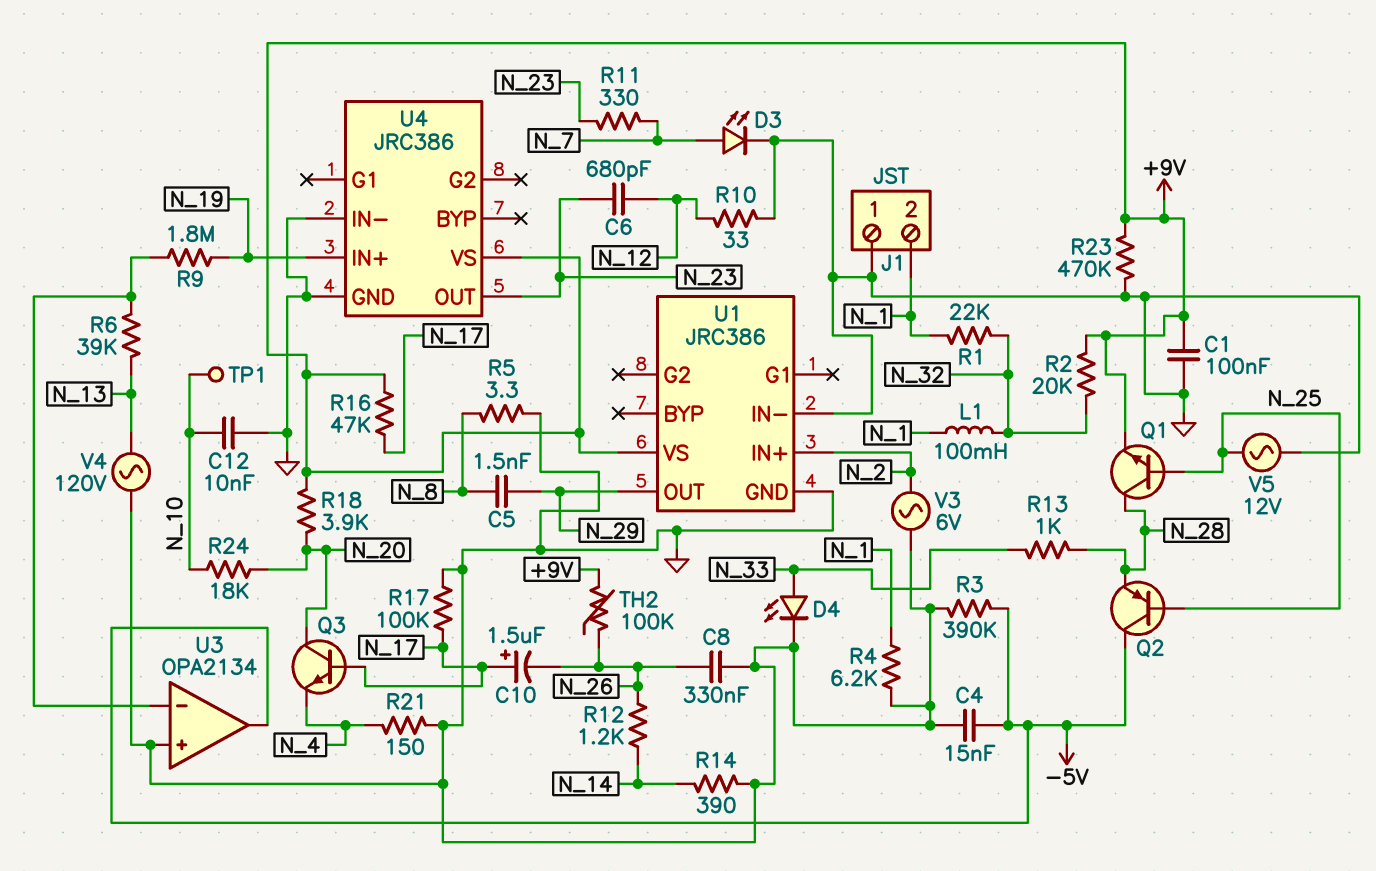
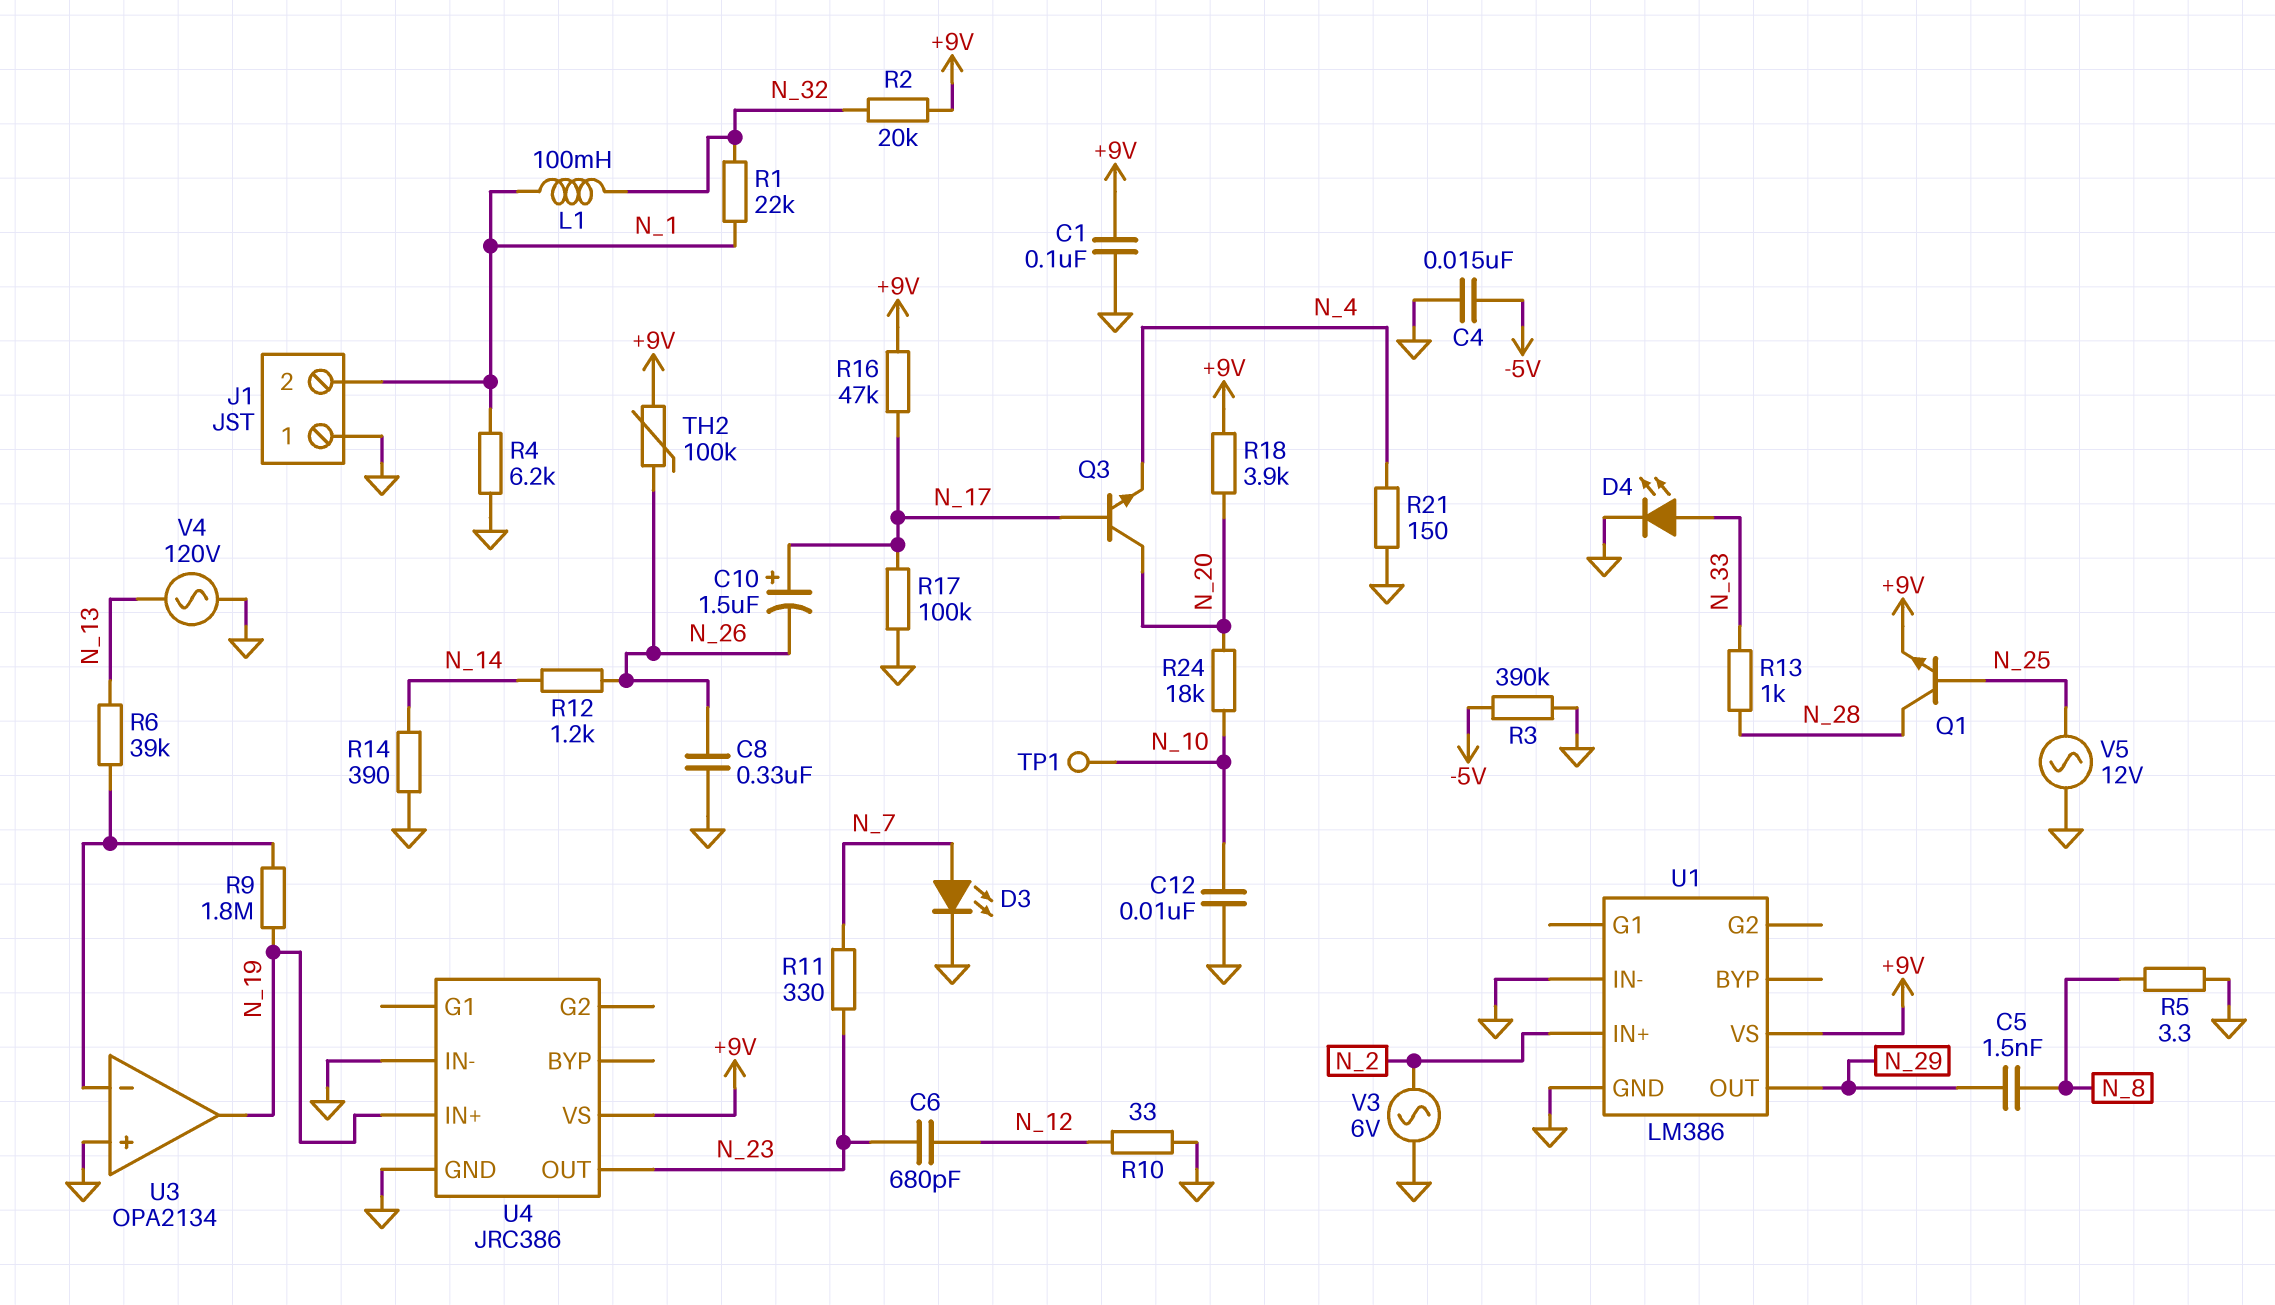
Q2: PNP (B N_25, C -5V, E N_28) -> none
R23: 470k (+9V, GND) -> none
U1: JRC386 -> LM386
U3 pin out: -5V -> N_19

